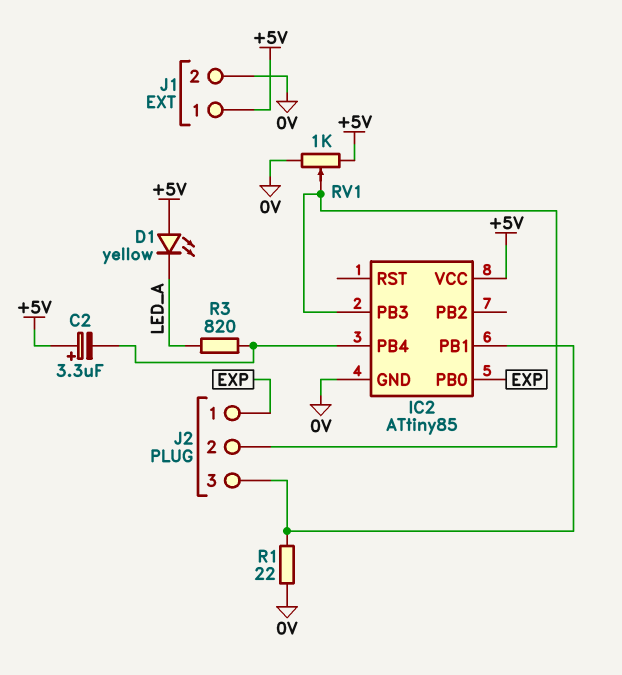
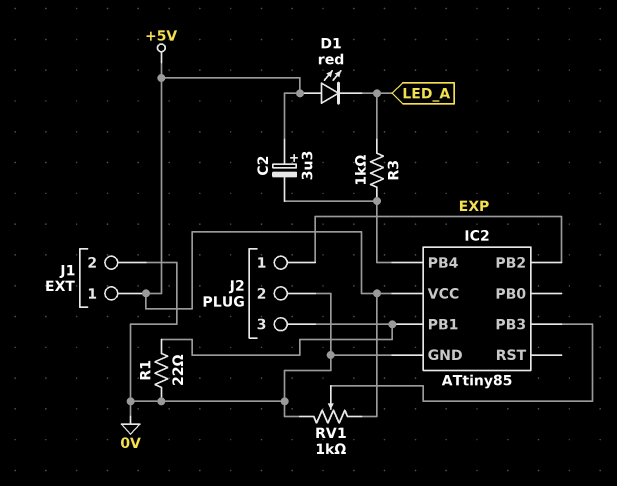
D1: LED yellow (A +5V, K LED_A) -> LED red (A +5V, K LED_A)
IC2 pin PB0: EXP -> none
IC2 pin PB2: none -> EXP
J2 pin 2: IC2/PB3 -> 0V
R3: 820 (IC2/PB4, LED_A) -> 1k (IC2/PB4, LED_A)

